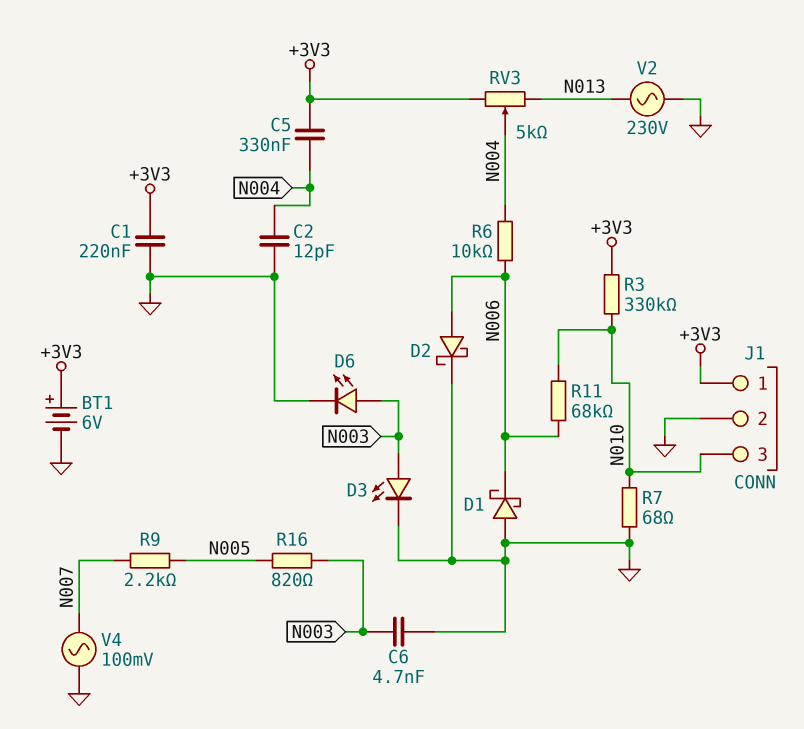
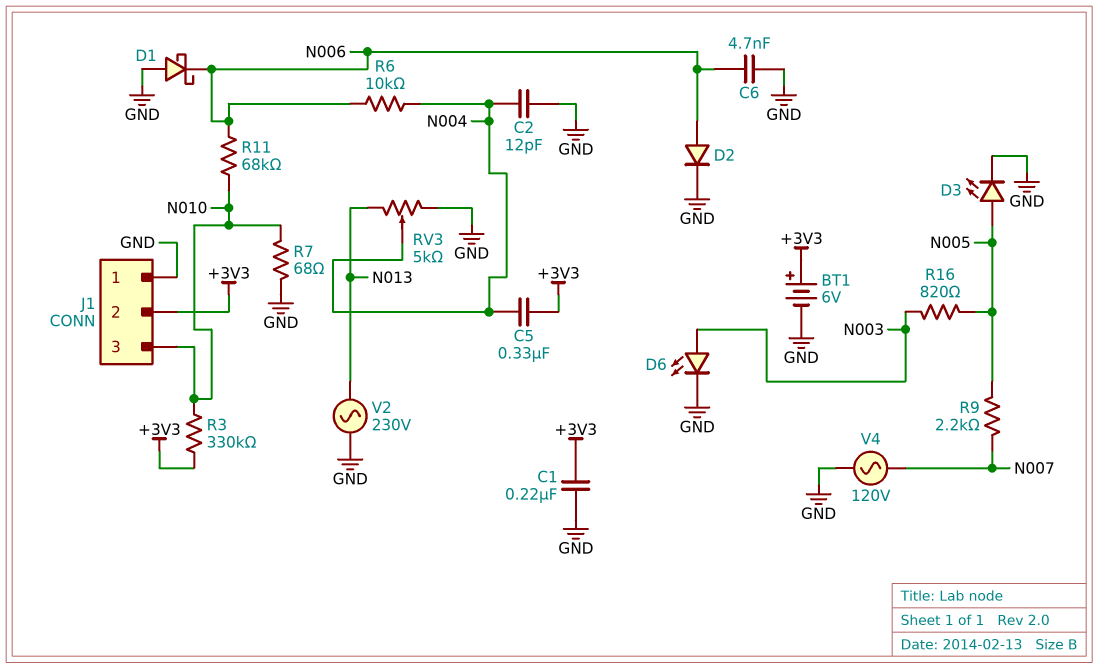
C6: 4.7nF (GND, N003) -> 4.7nF (GND, N006)
D2: schottky (A N006, K GND) -> diode (A N006, K GND)
D3: LED (A N003, K GND) -> LED (A N005, K GND)
J1 pin 1: +3V3 -> GND
J1 pin 2: GND -> +3V3
RV3: 5k (+3V3, N013, wiper N004) -> 5k (GND, N013, wiper N004)
V4: AC 100mV (GND, N007) -> AC 120V (GND, N007)

